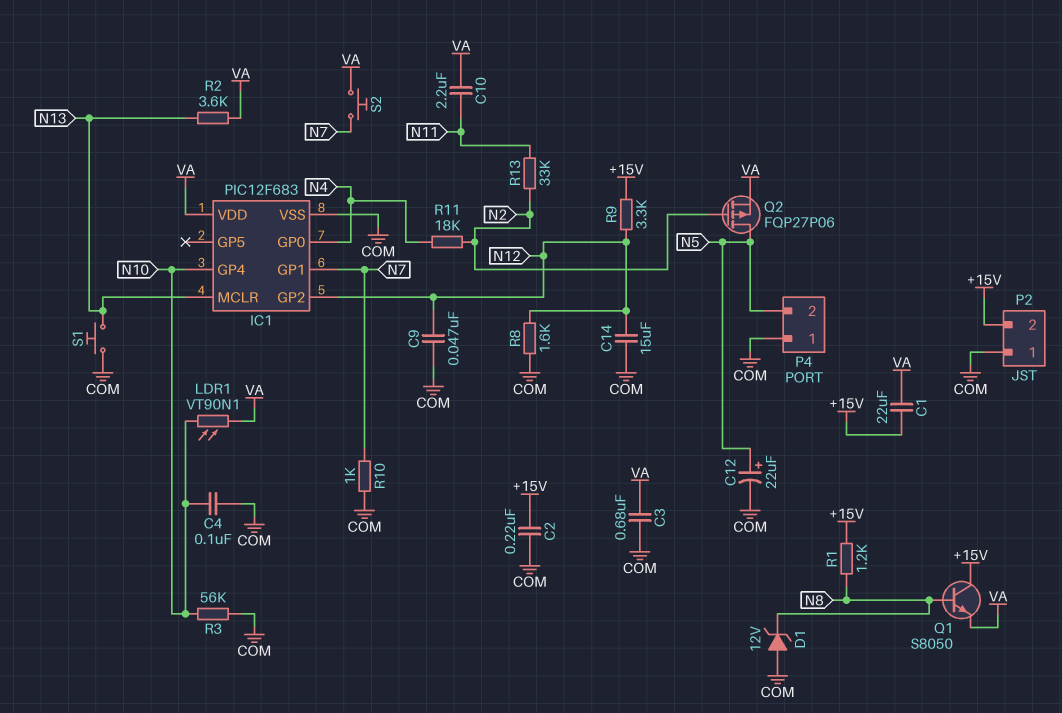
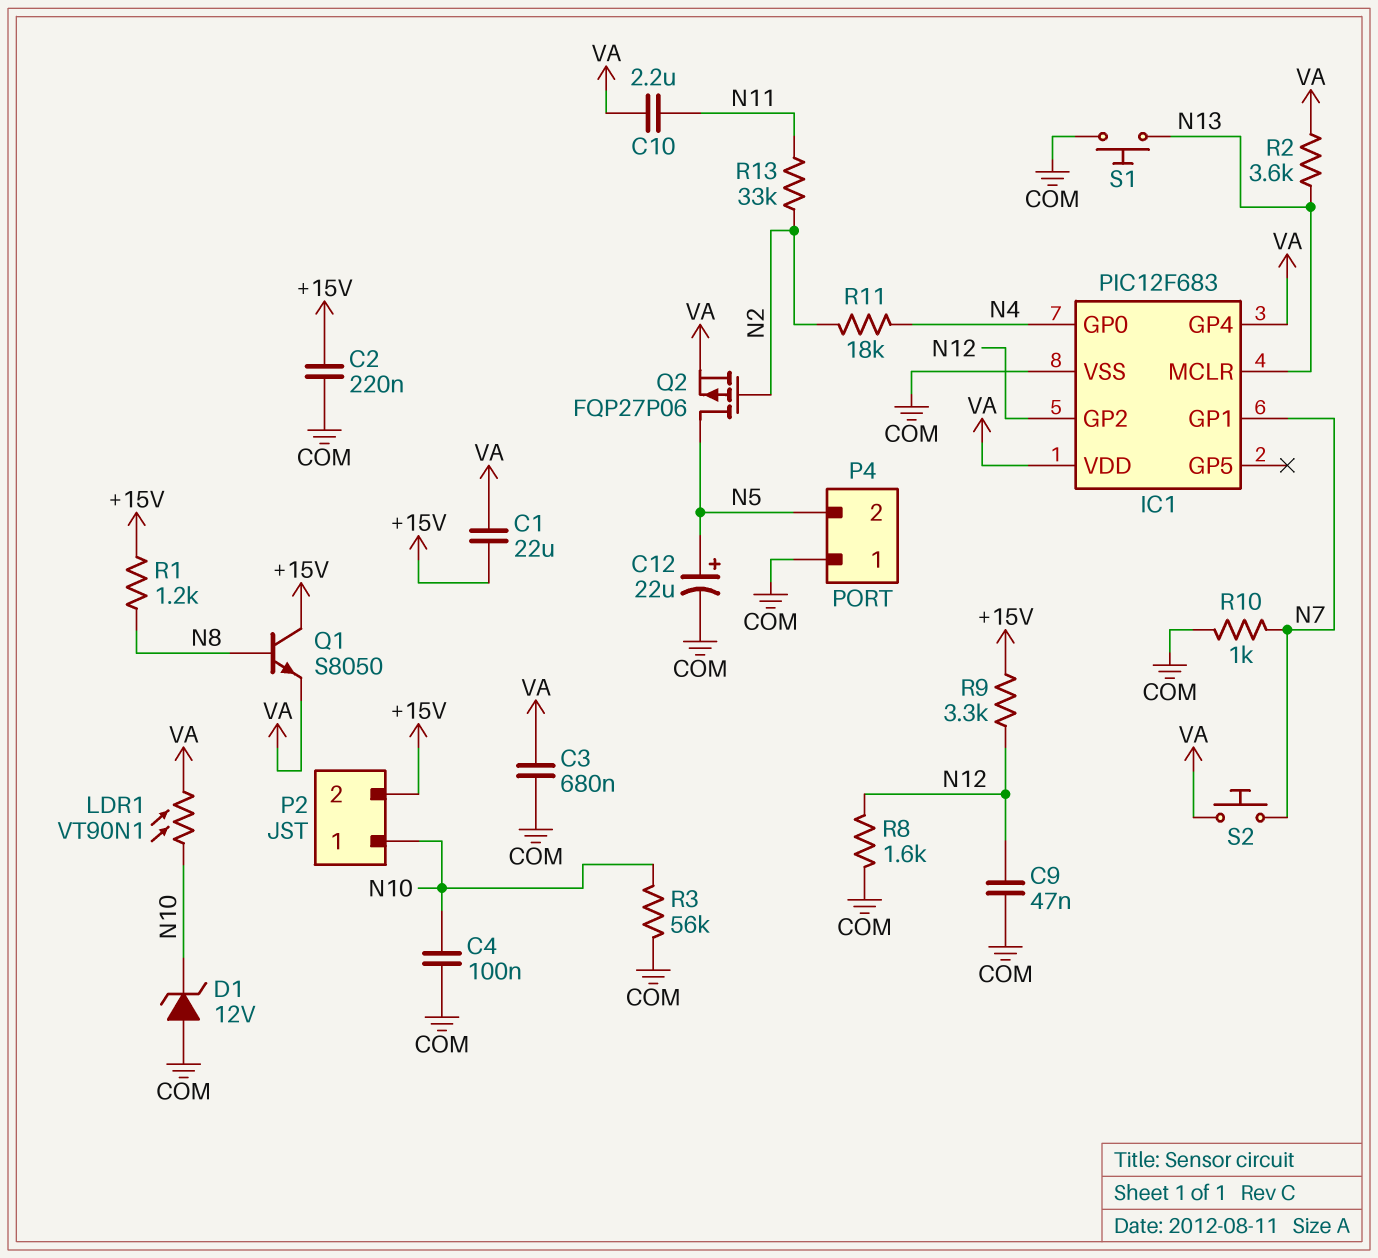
C14: 15uF (COM, N12) -> none
D1: zener 12V (A COM, K N8) -> zener 12V (A COM, K N10)
IC1 pin GP4: N10 -> VA
P2 pin 1: COM -> N10

